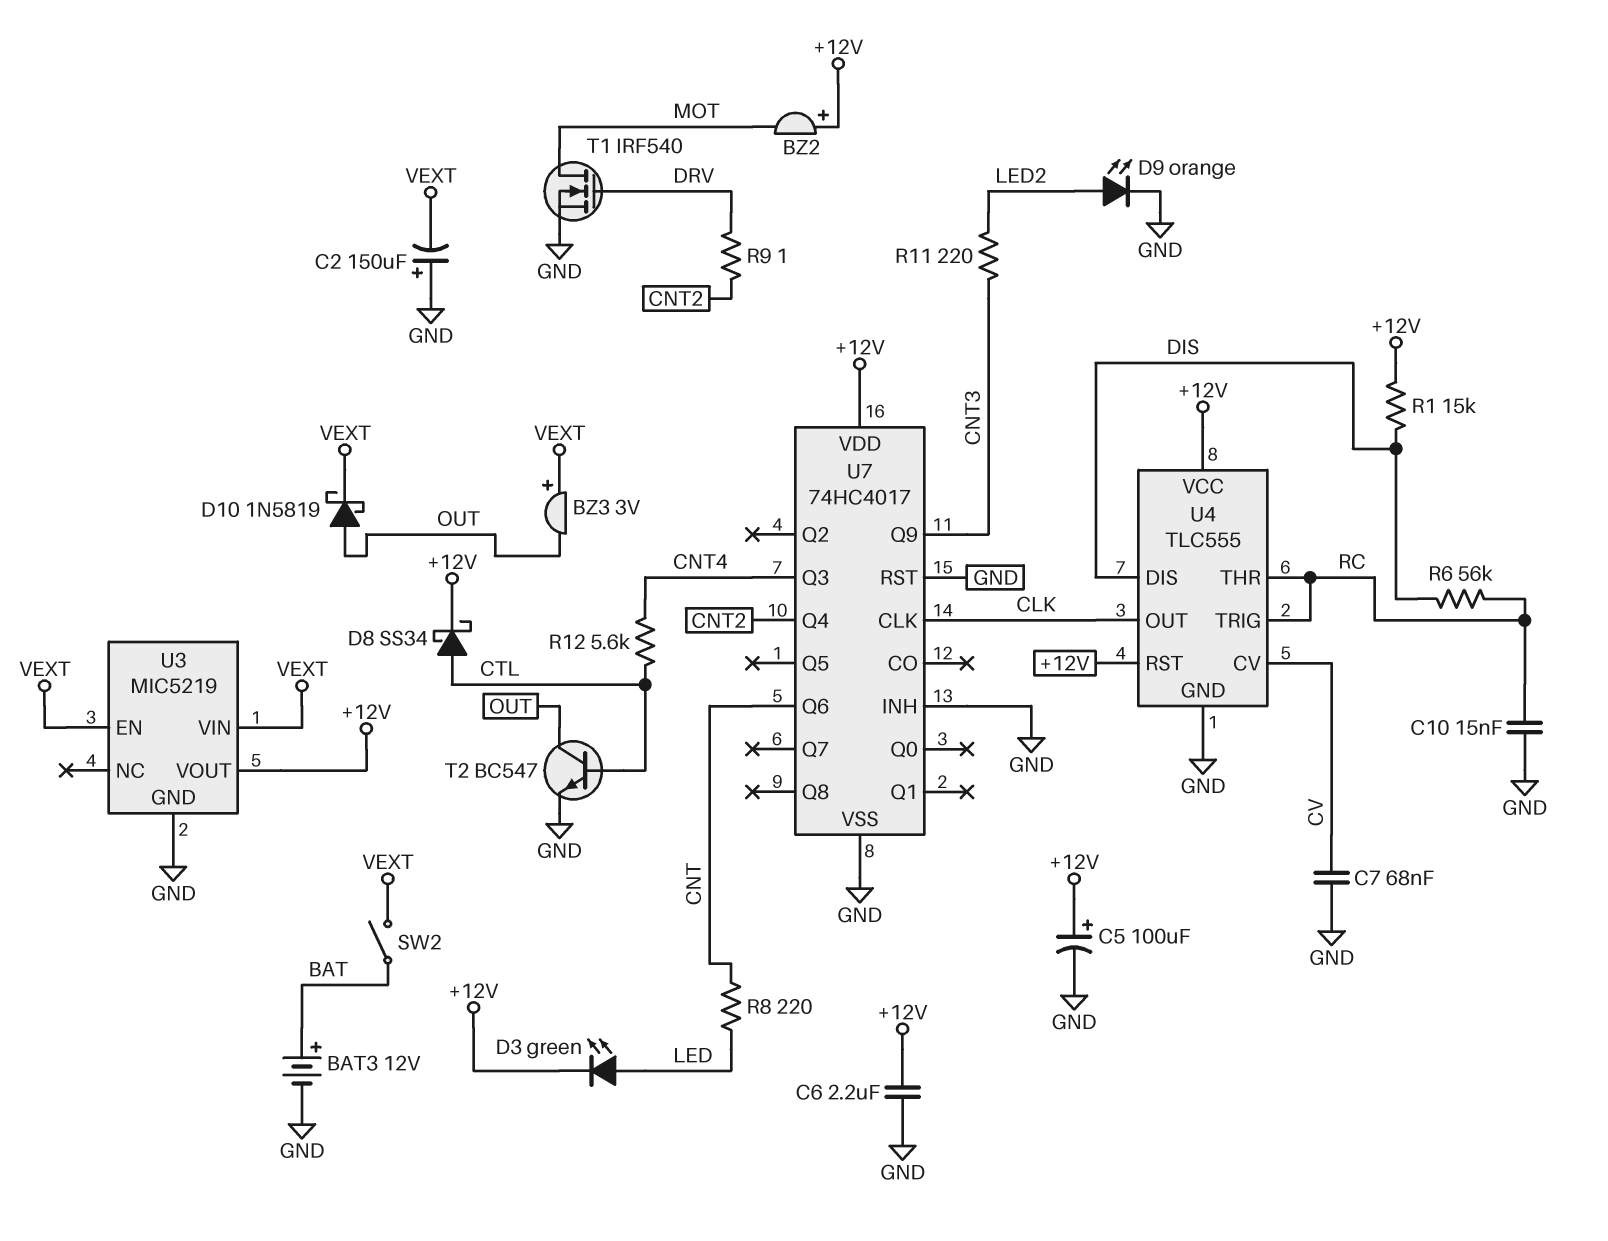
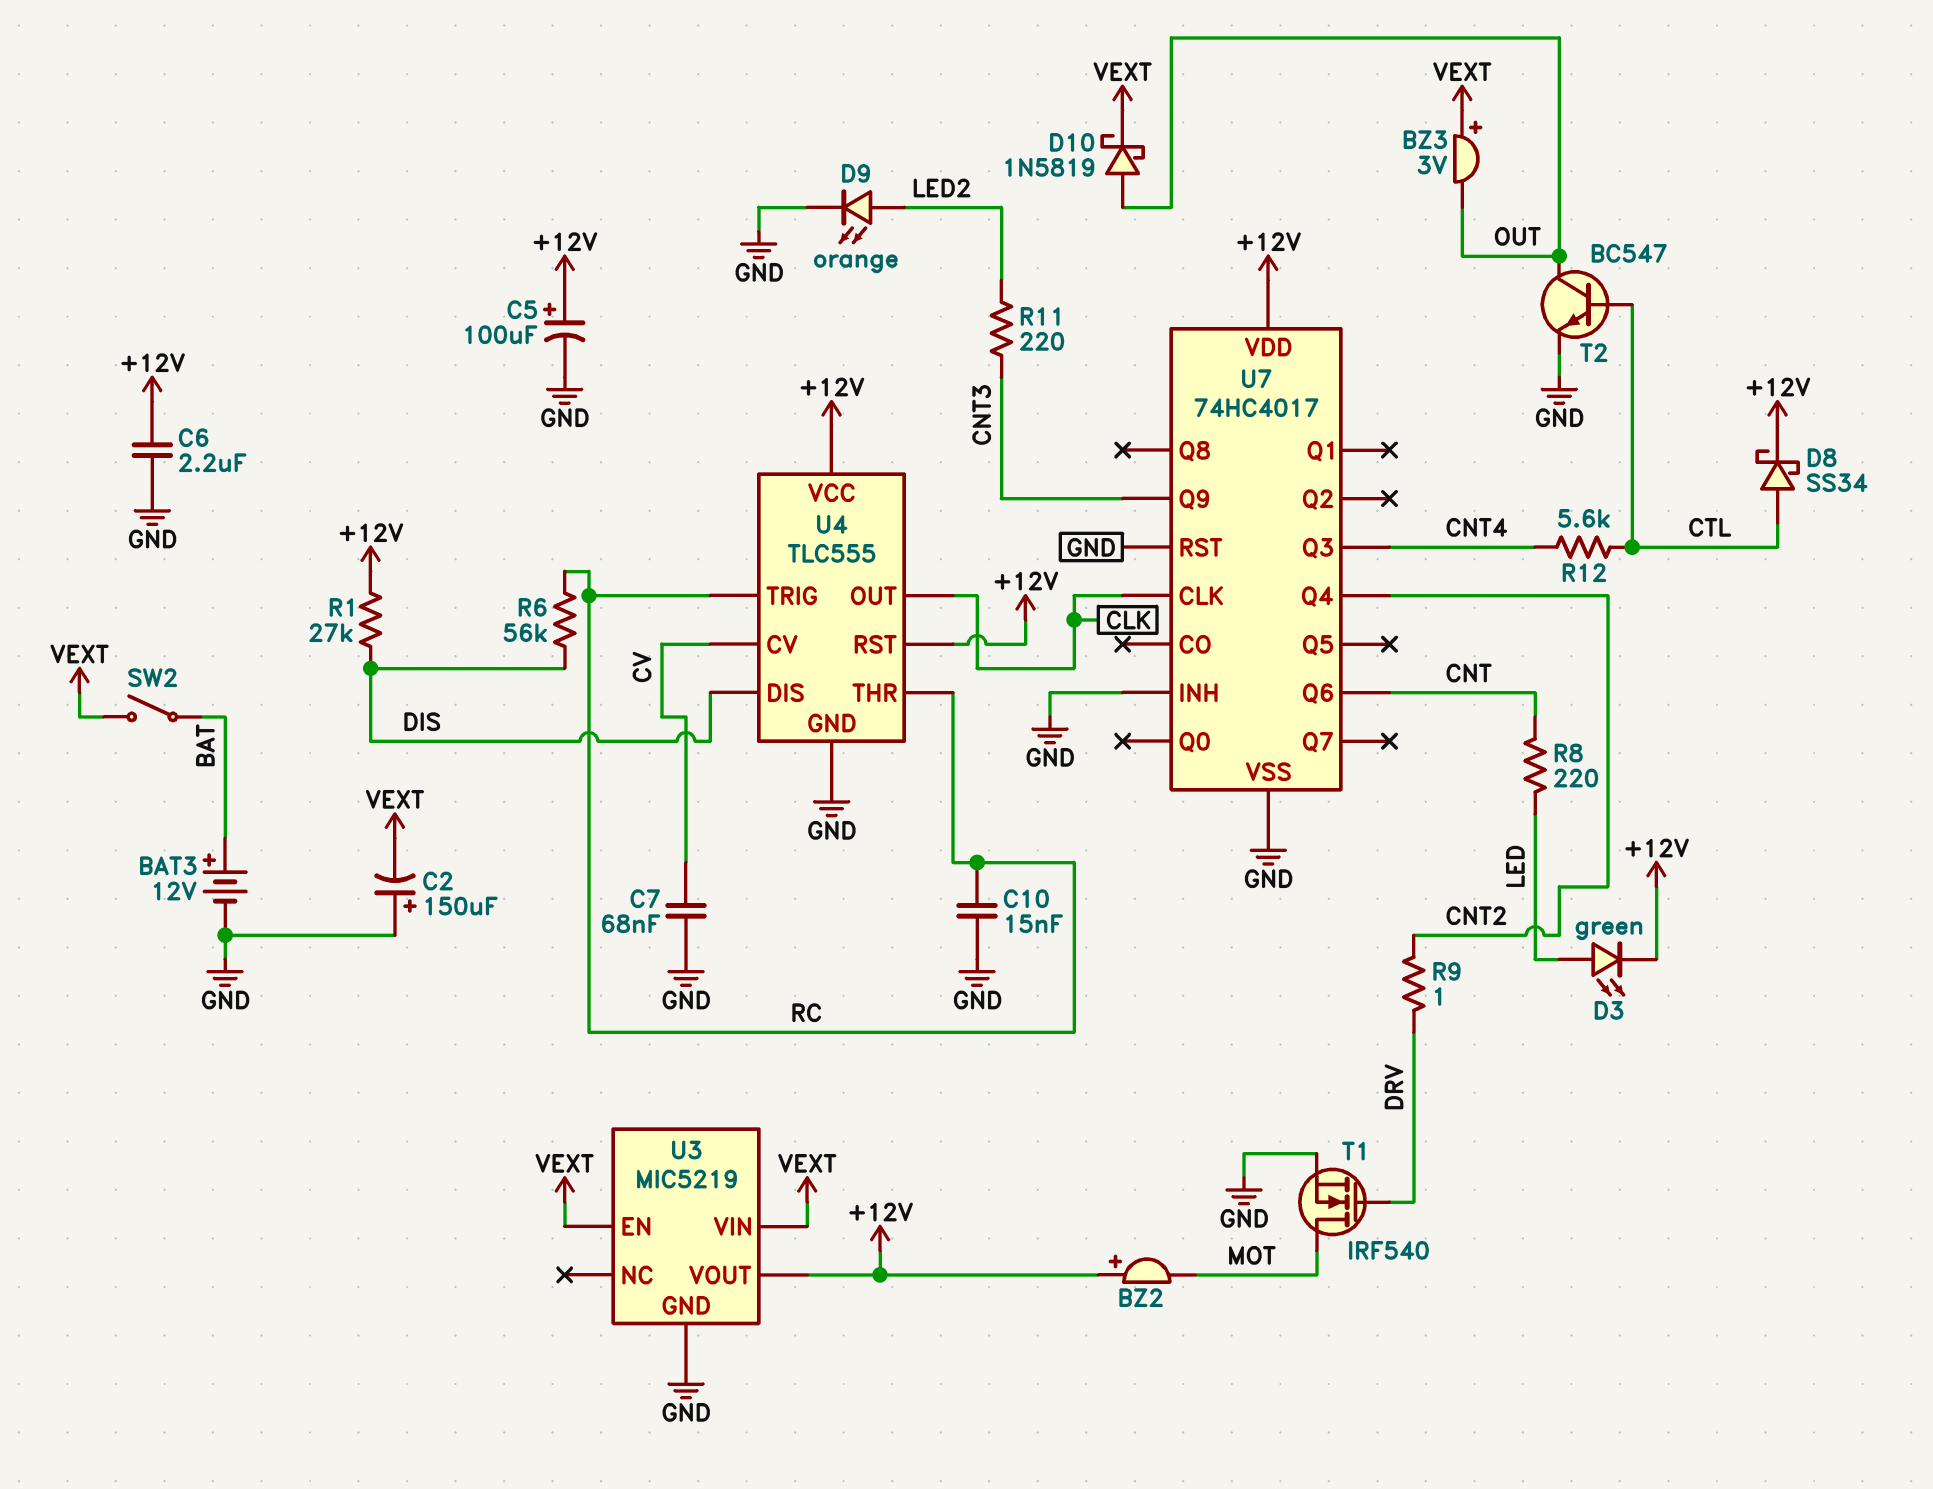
R1: 15k (+12V, DIS) -> 27k (+12V, DIS)

